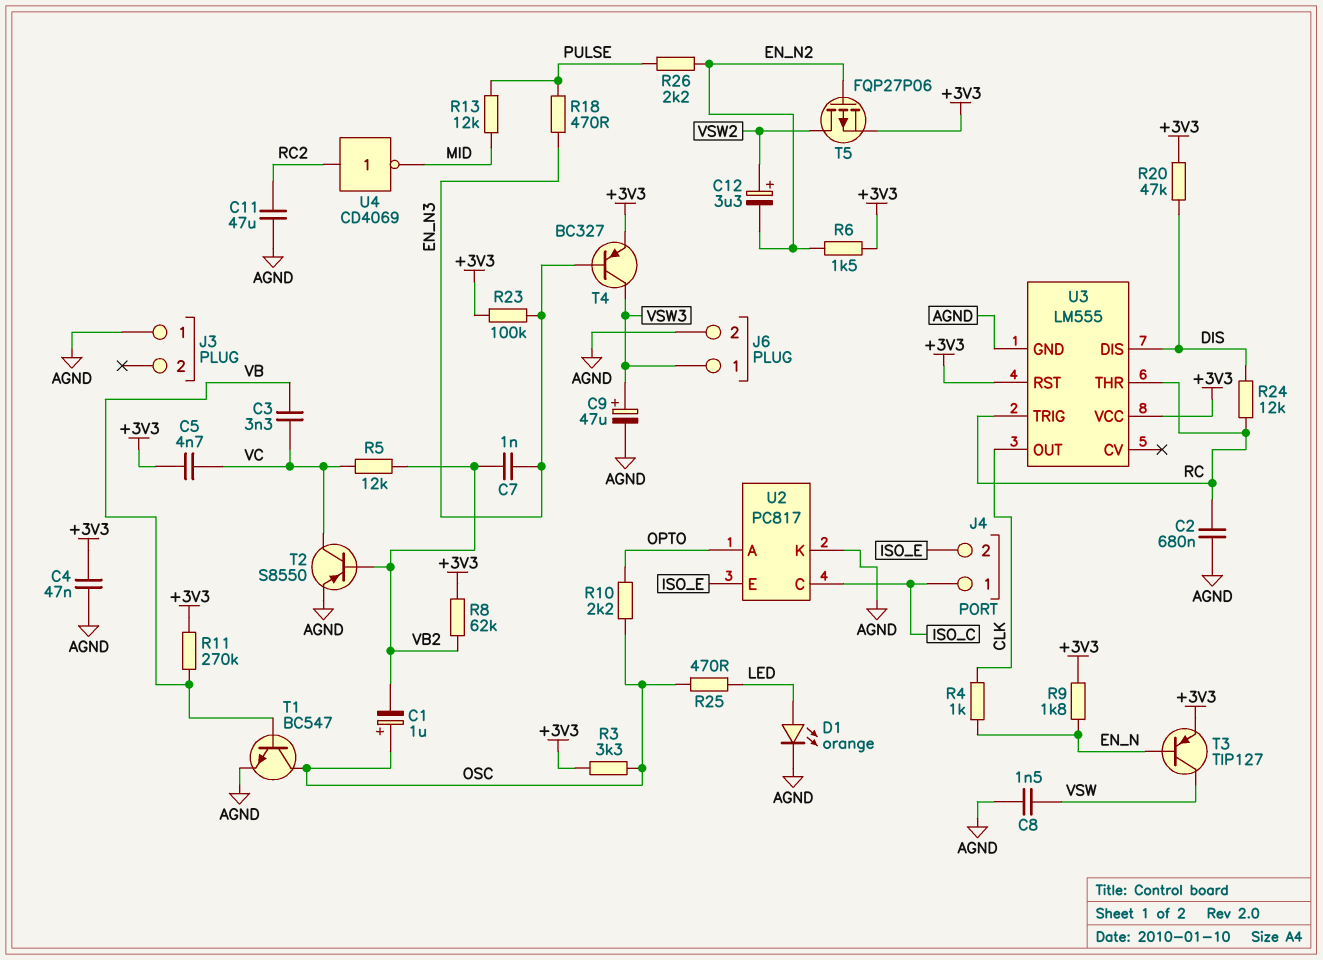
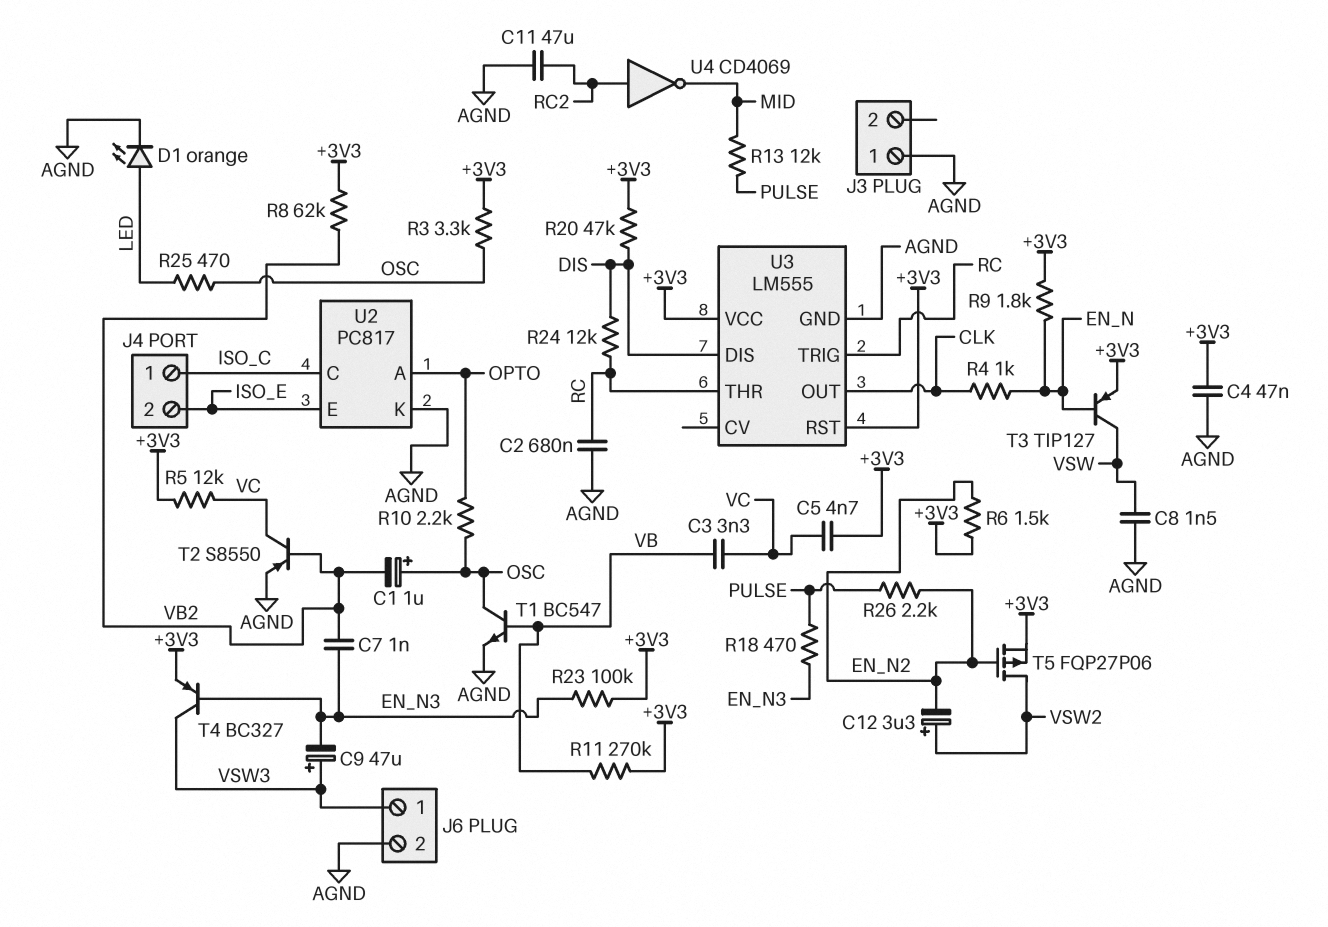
C9: 47uF (plus VSW3, minus AGND) -> 47uF (plus VSW3, minus EN_N3)
R5: 12k (VB2, VC) -> 12k (+3V3, VC)

